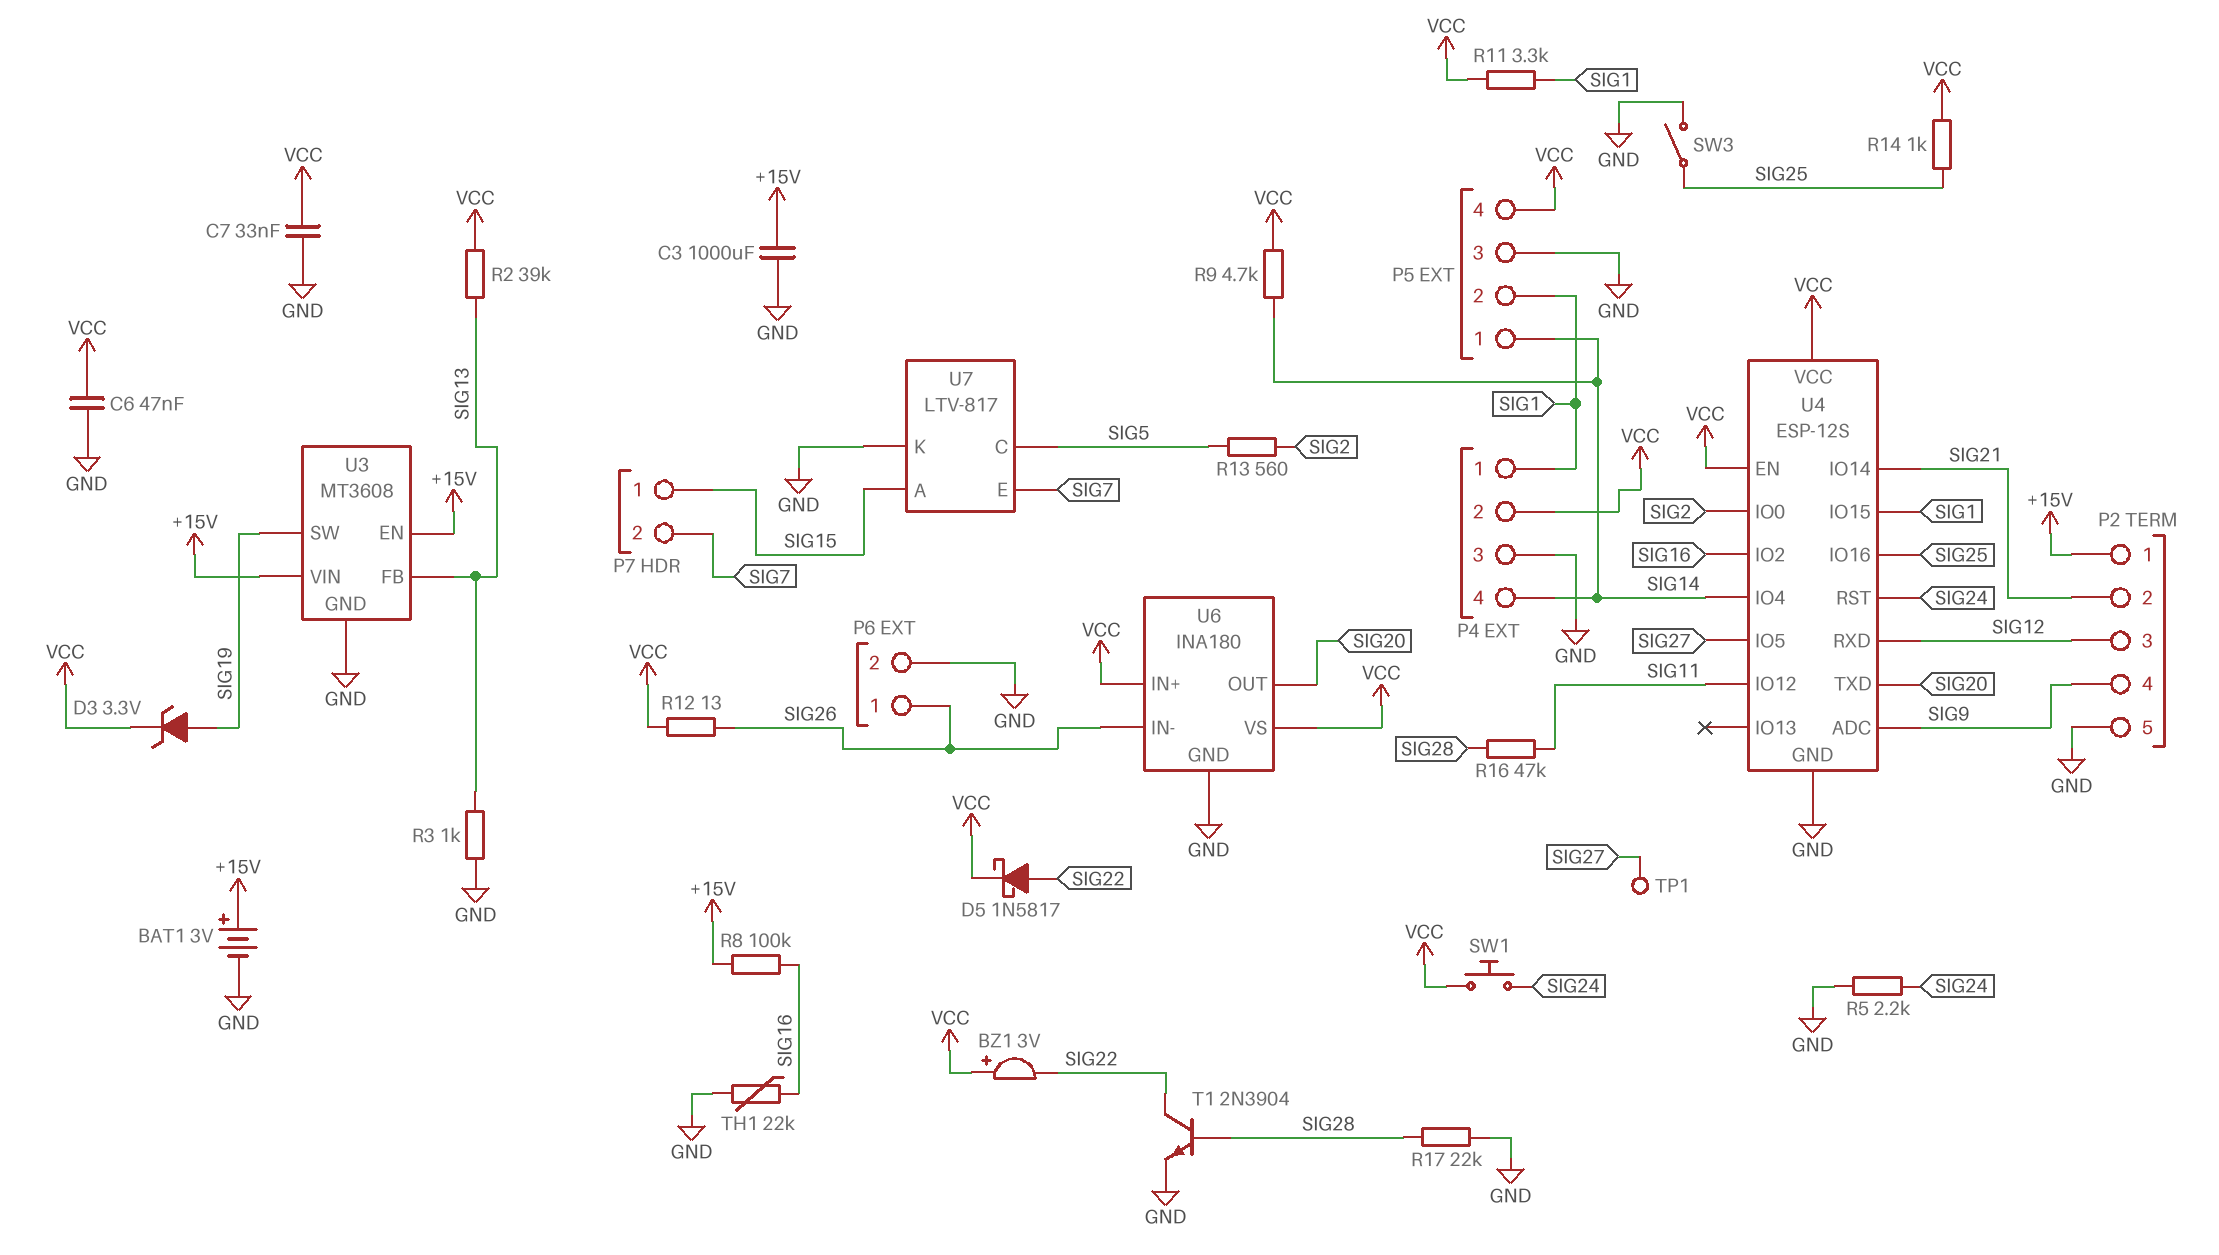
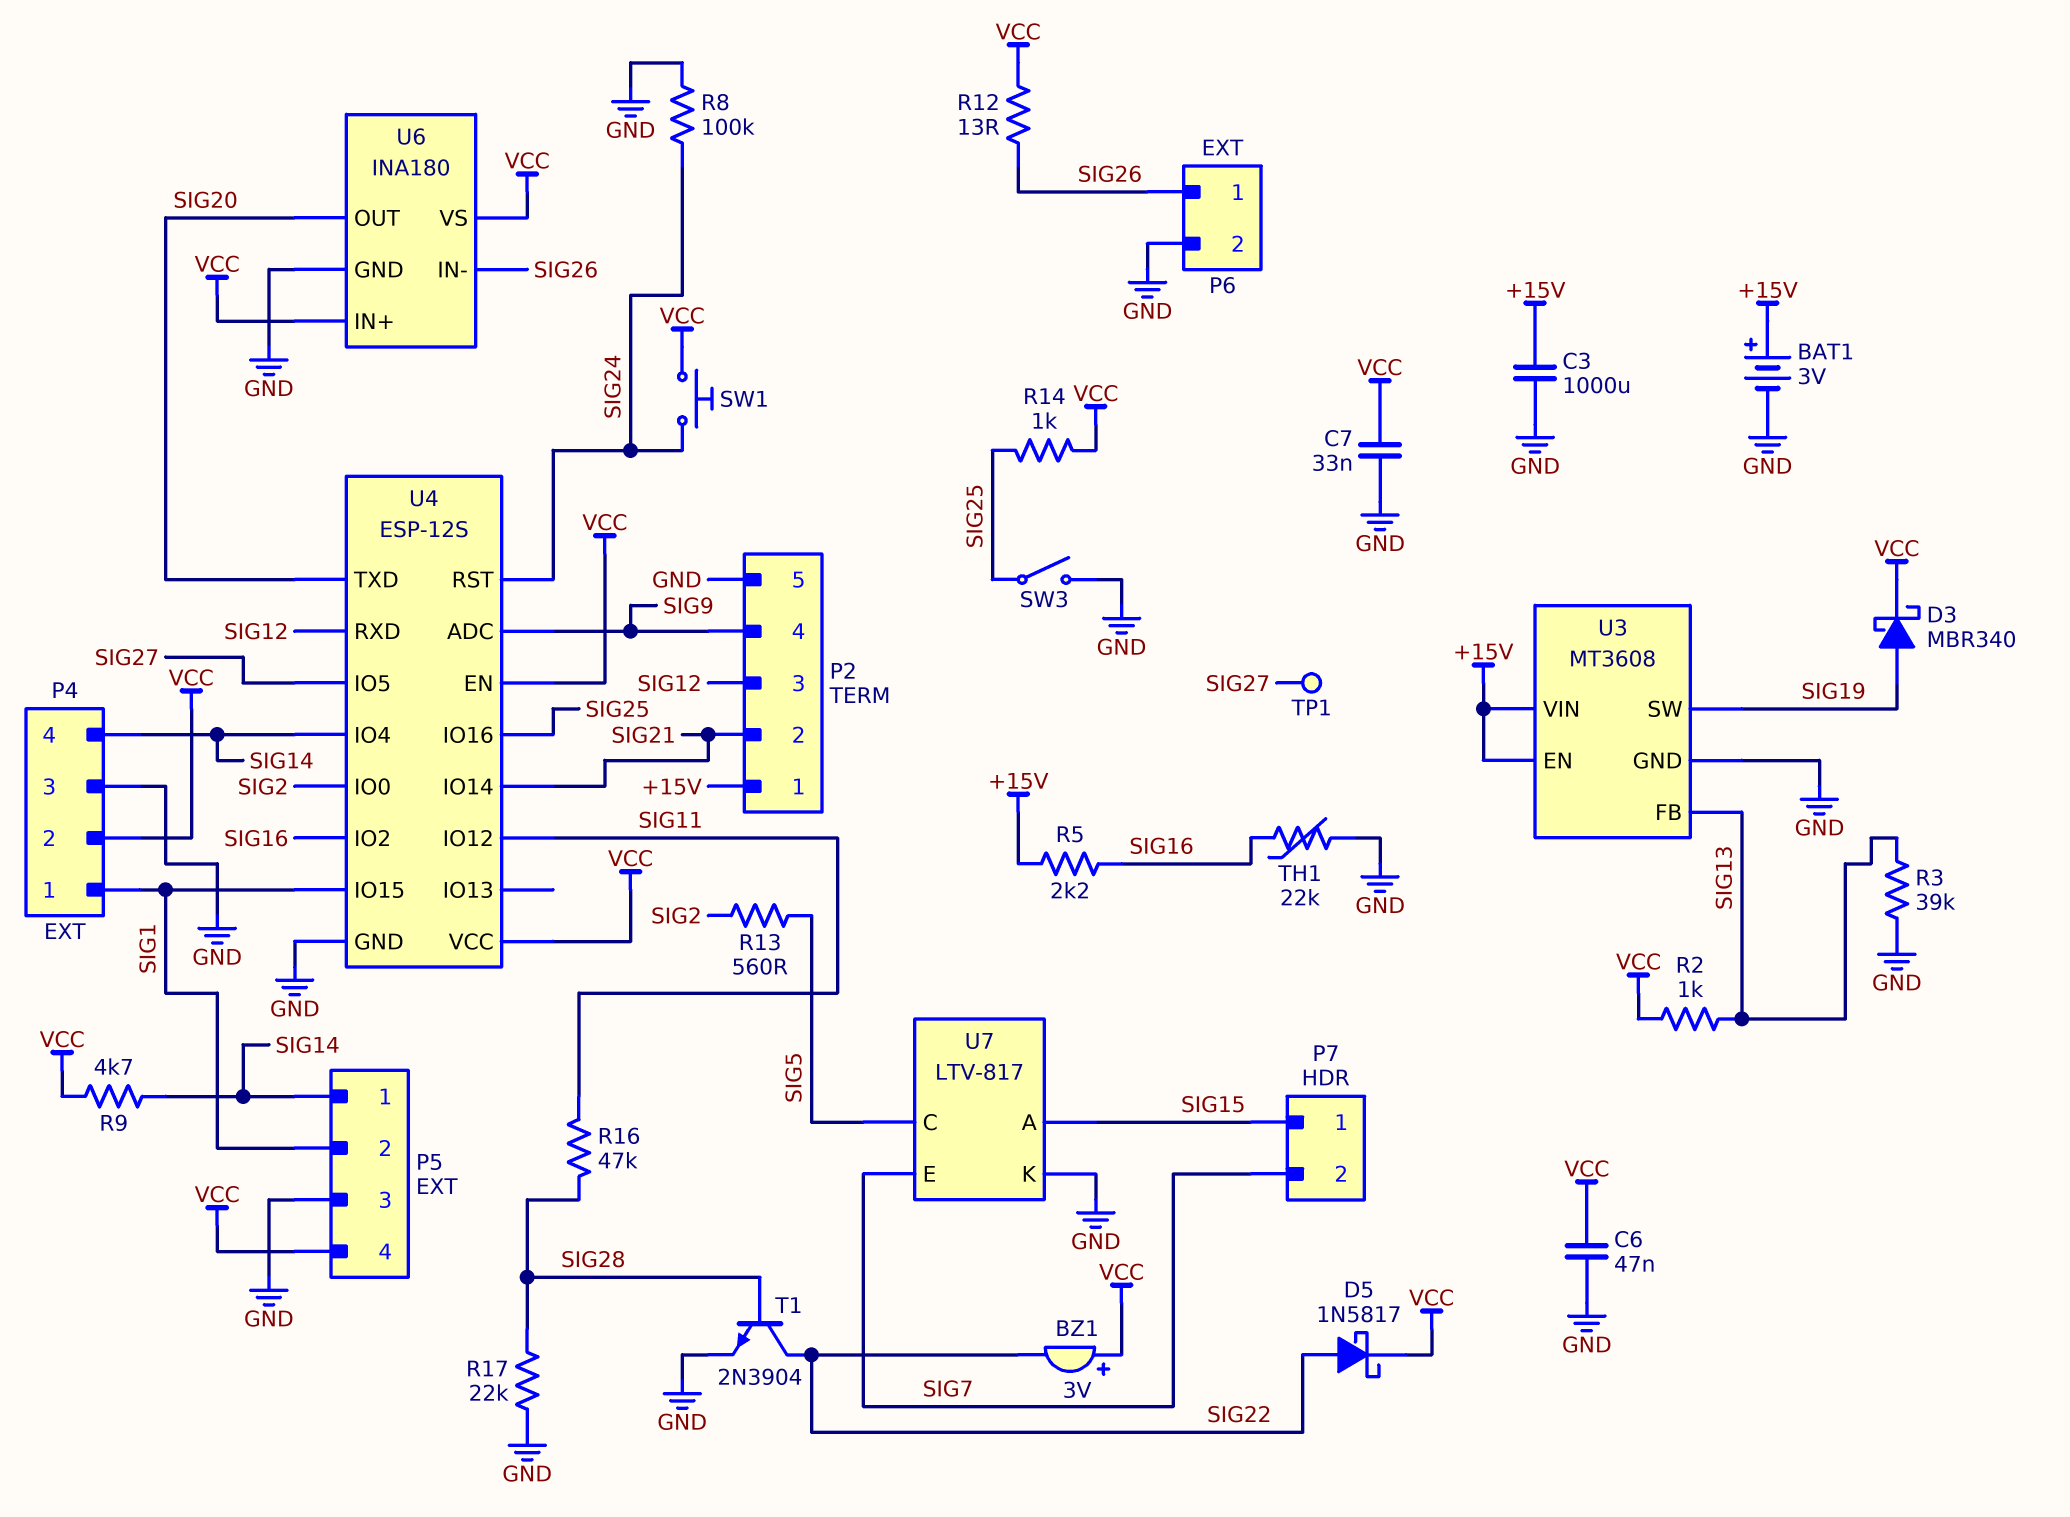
D3: zener 3.3V (A SIG19, K VCC) -> schottky MBR340 (A SIG19, K VCC)
R2: 39k (SIG13, VCC) -> 1k (SIG13, VCC)
R3: 1k (GND, SIG13) -> 39k (GND, SIG13)
R5: 2.2k (GND, SIG24) -> 2.2k (+15V, SIG16)
R8: 100k (+15V, SIG16) -> 100k (GND, SIG24)
R11: 3.3k (SIG1, VCC) -> none

